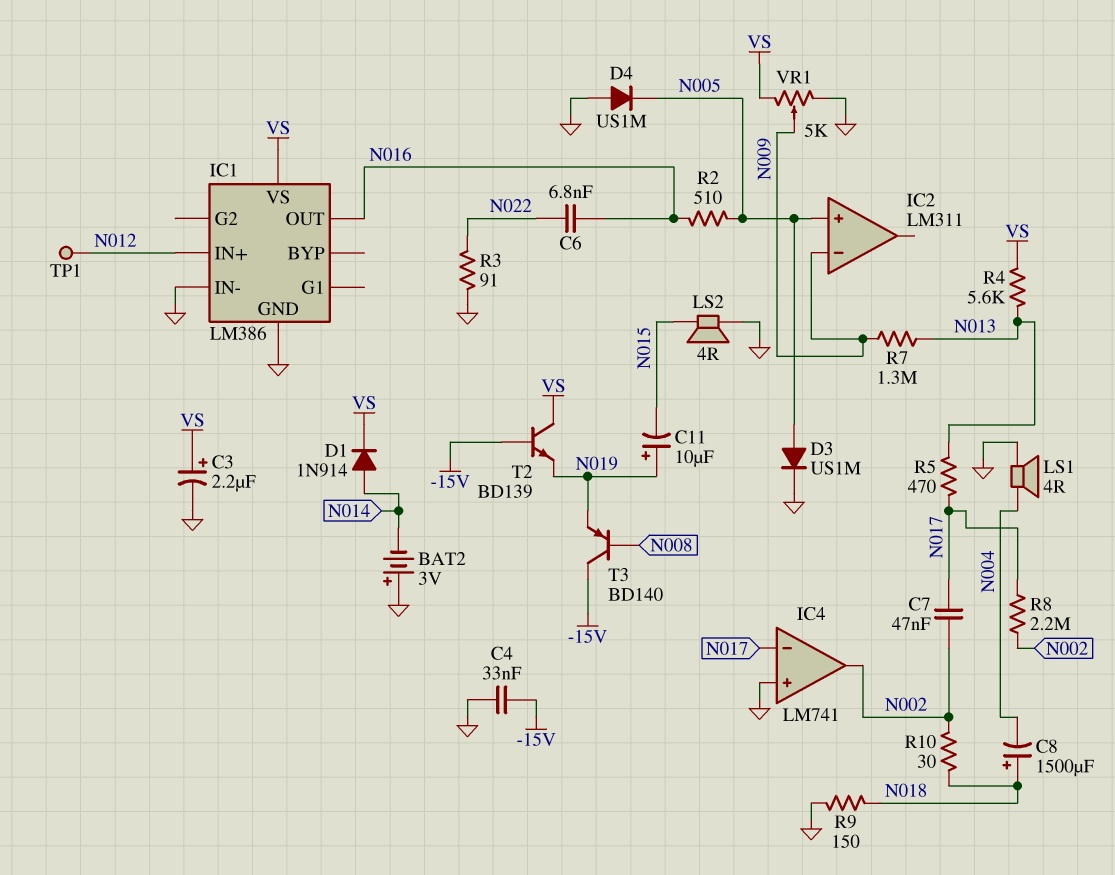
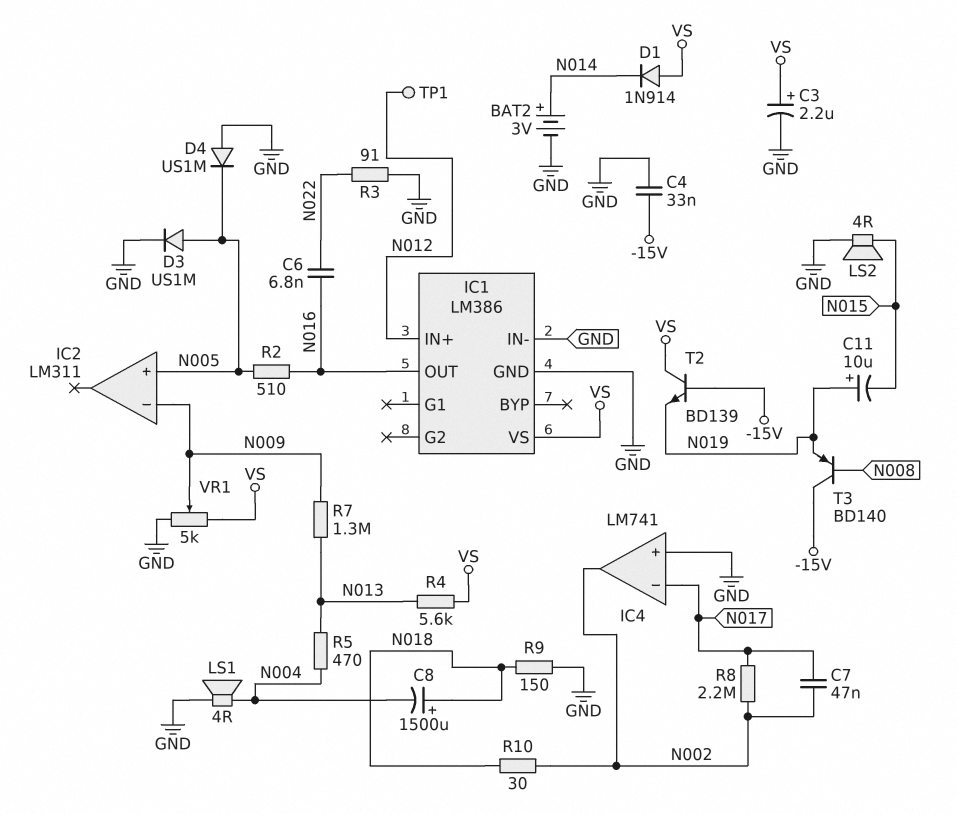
BAT2: 3V (plus GND, minus N014) -> 3V (plus N014, minus GND)
D1: diode 1N914 (A N014, K VS) -> diode 1N914 (A VS, K N014)
R5: 470 (N013, N017) -> 470 (N004, N013)

